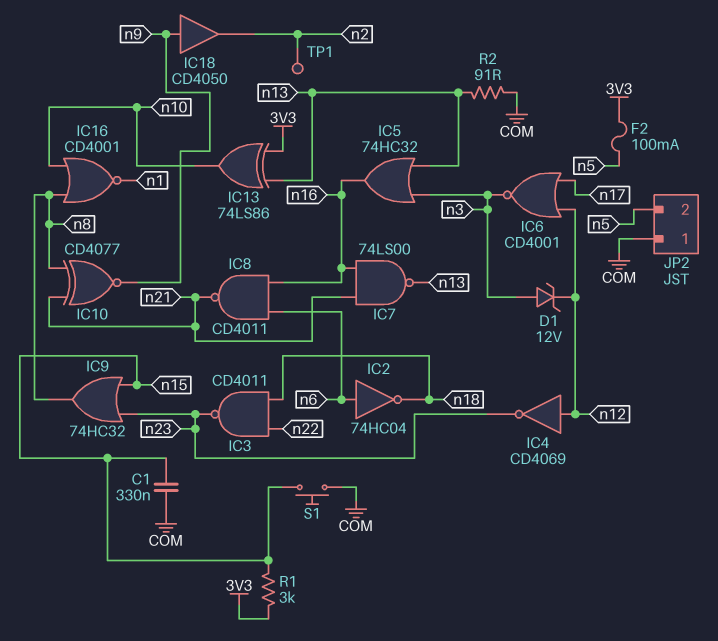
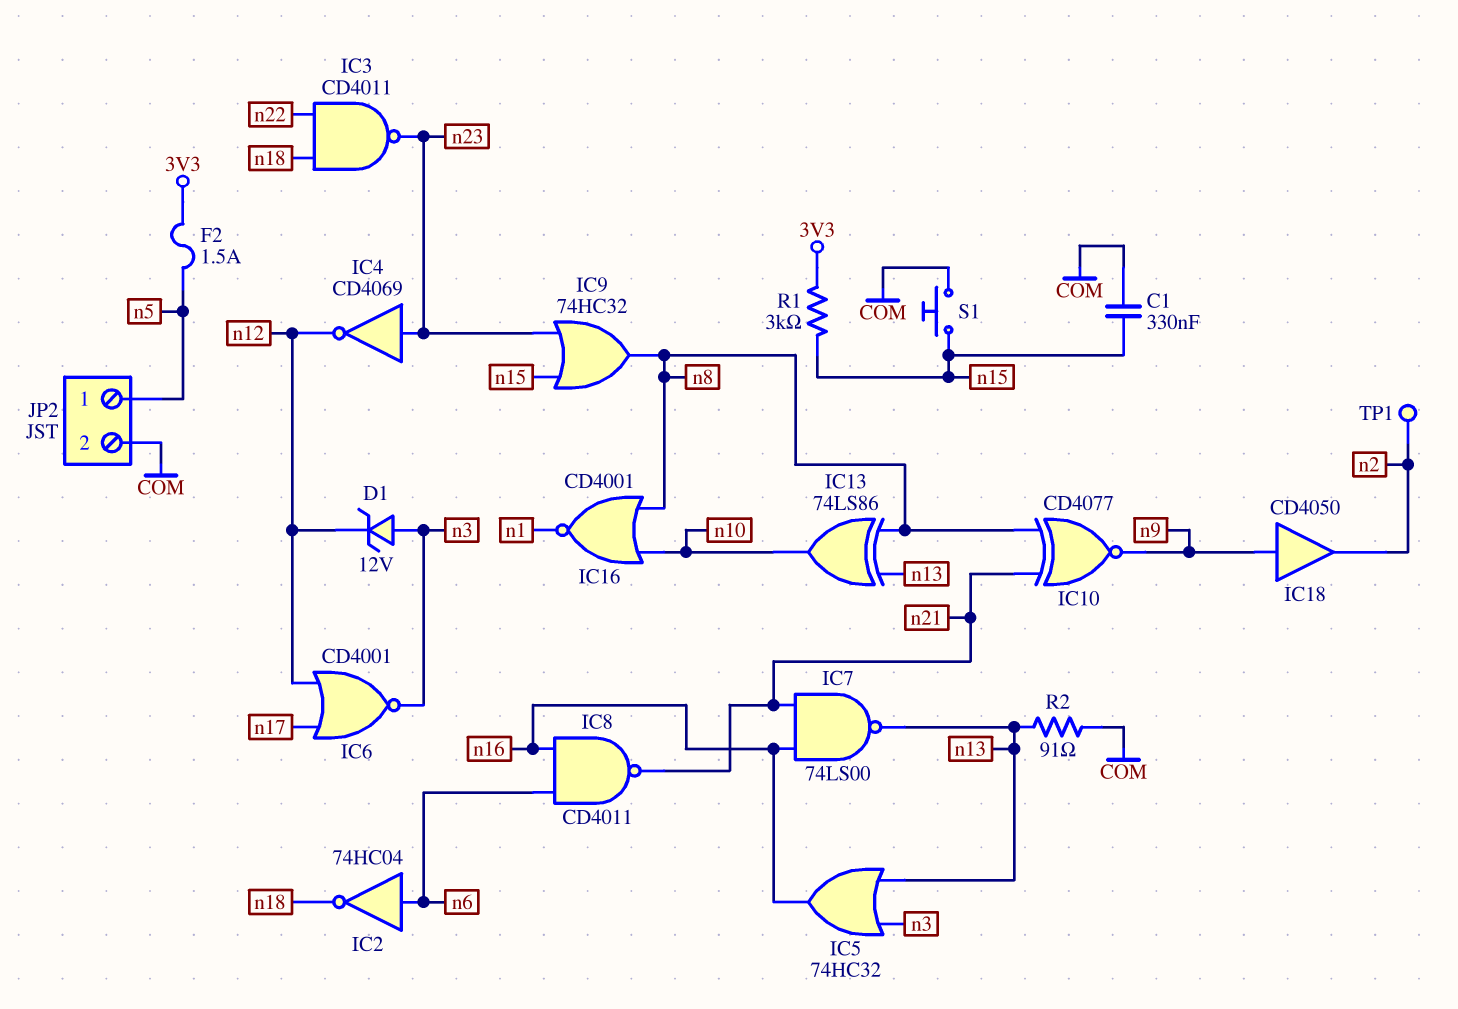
F2: 100mA (3V3, n5) -> 1.5A (3V3, n5)
IC4: NOT CD4069 (in n12, out n23) -> NOT CD4069 (in n23, out n12)
IC13: XOR 74LS86 (in 3V3, in n13, out n10) -> XOR 74LS86 (in n8, in n13, out n10)
JP2 pin 1: COM -> n5
JP2 pin 2: n5 -> COM

